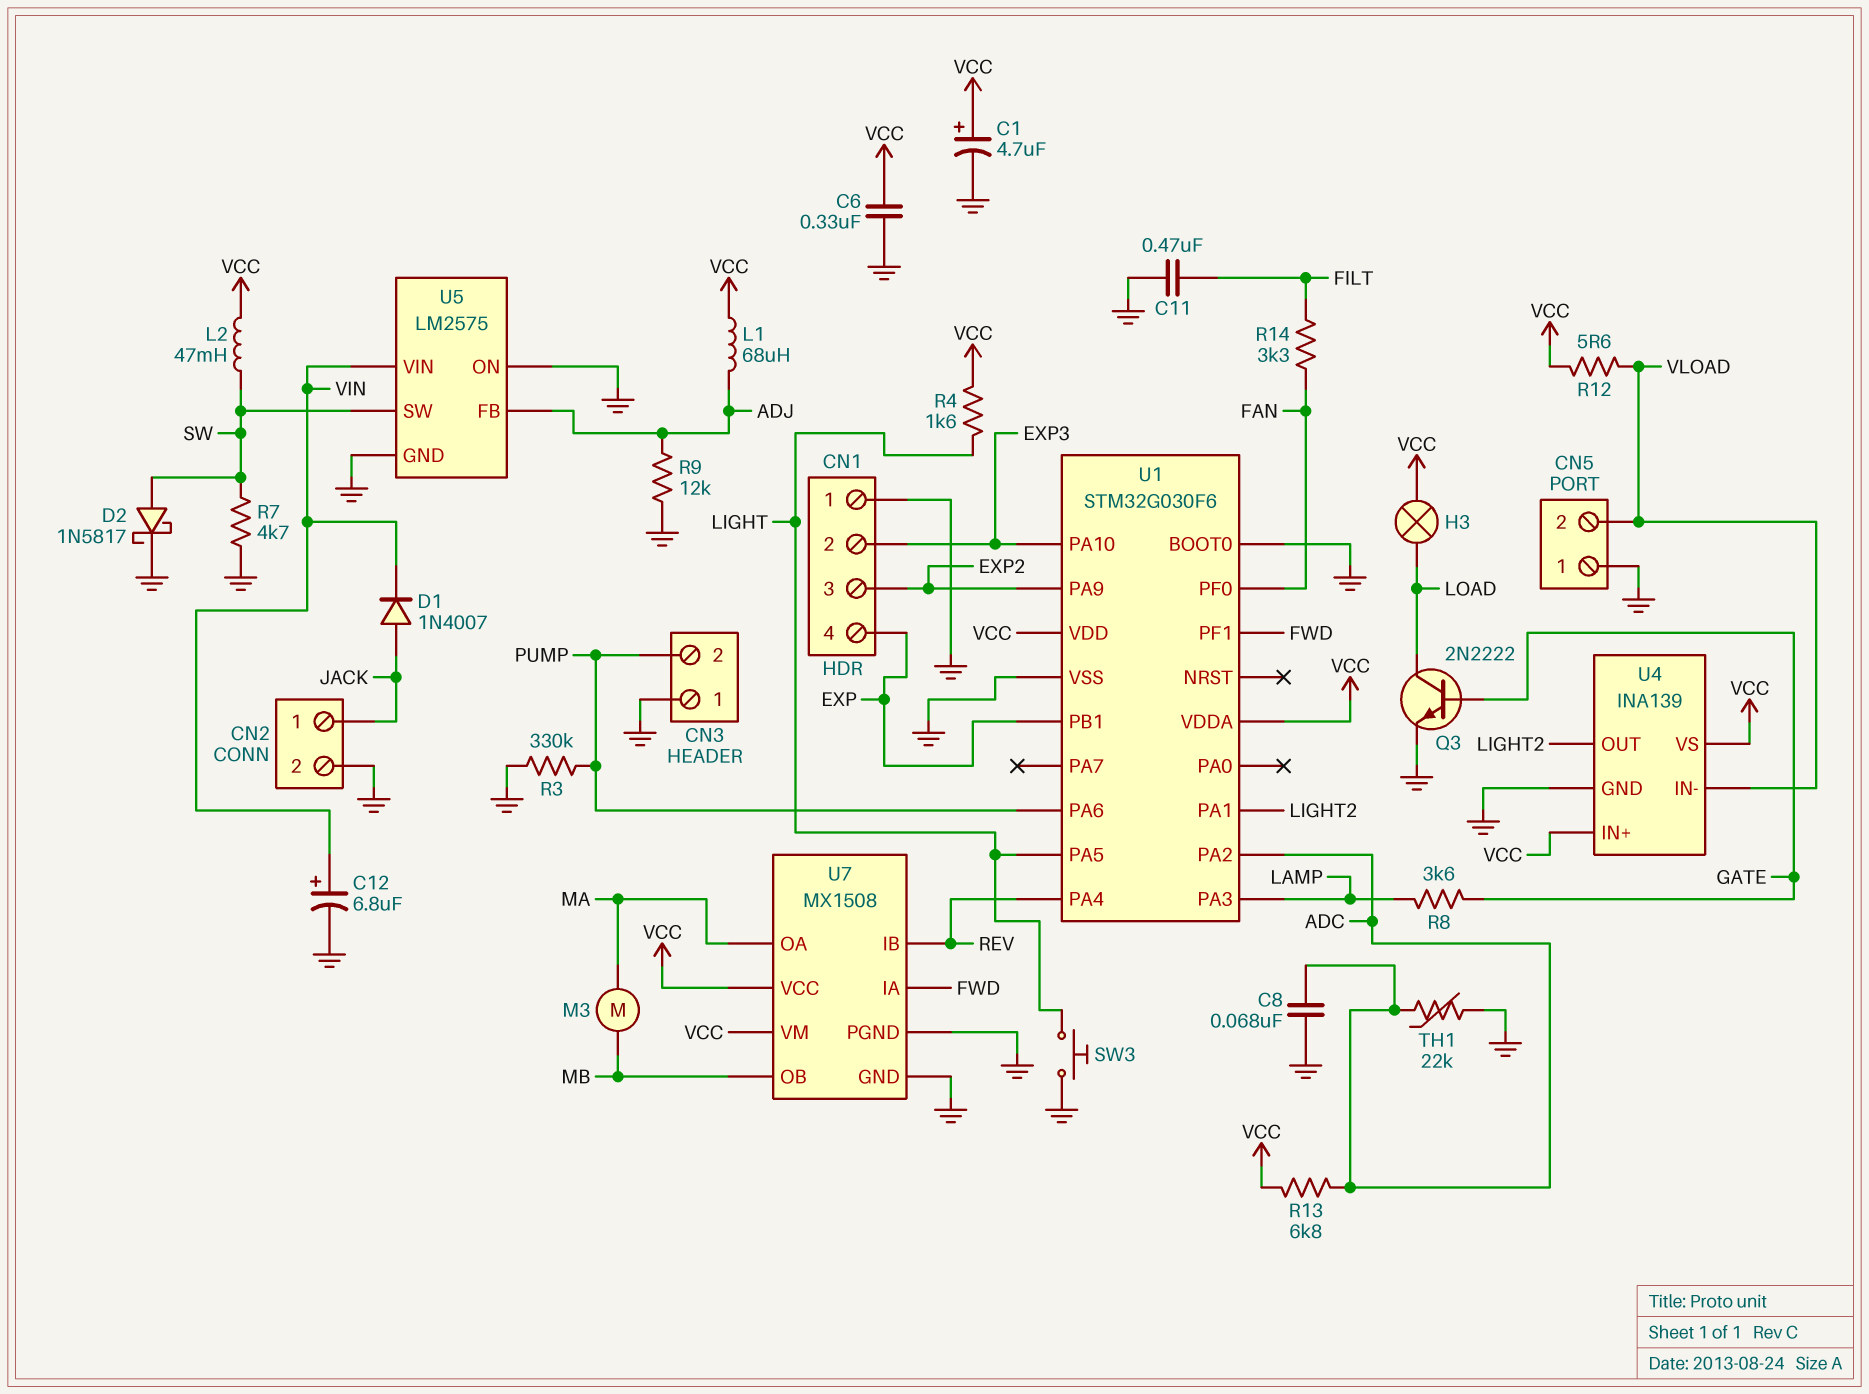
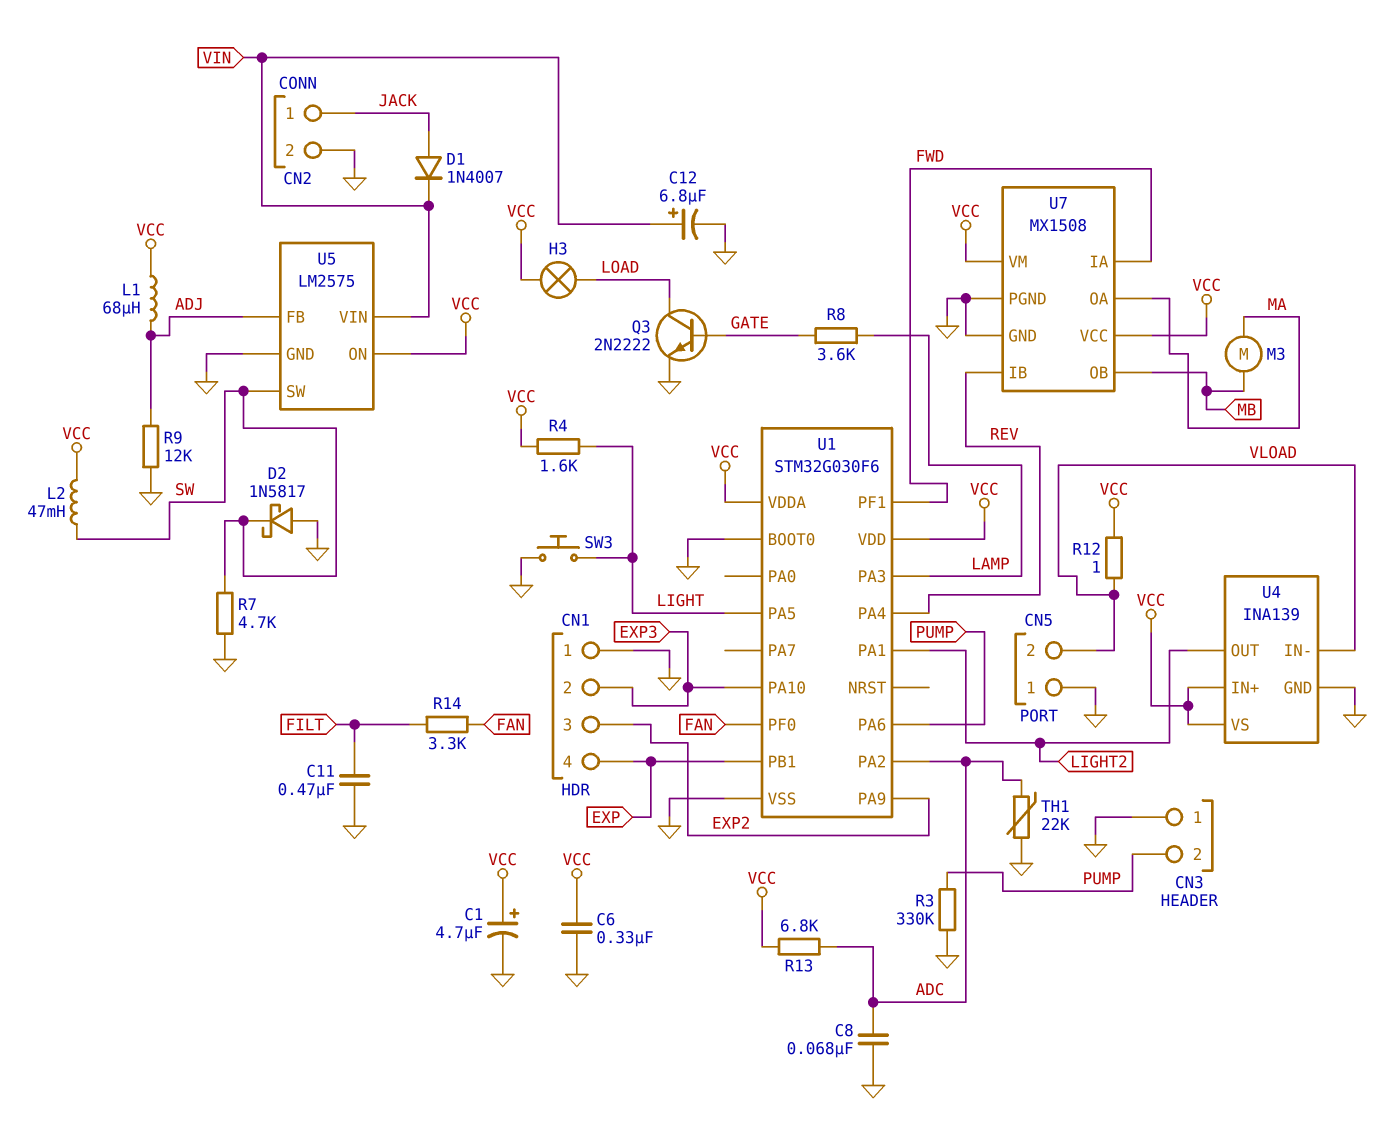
D2: schottky 1N5817 (A SW, K GND) -> schottky 1N5817 (A GND, K SW)
R12: 5.6 (VCC, VLOAD) -> 1 (VCC, VLOAD)
U5 pin ON: GND -> VCC

